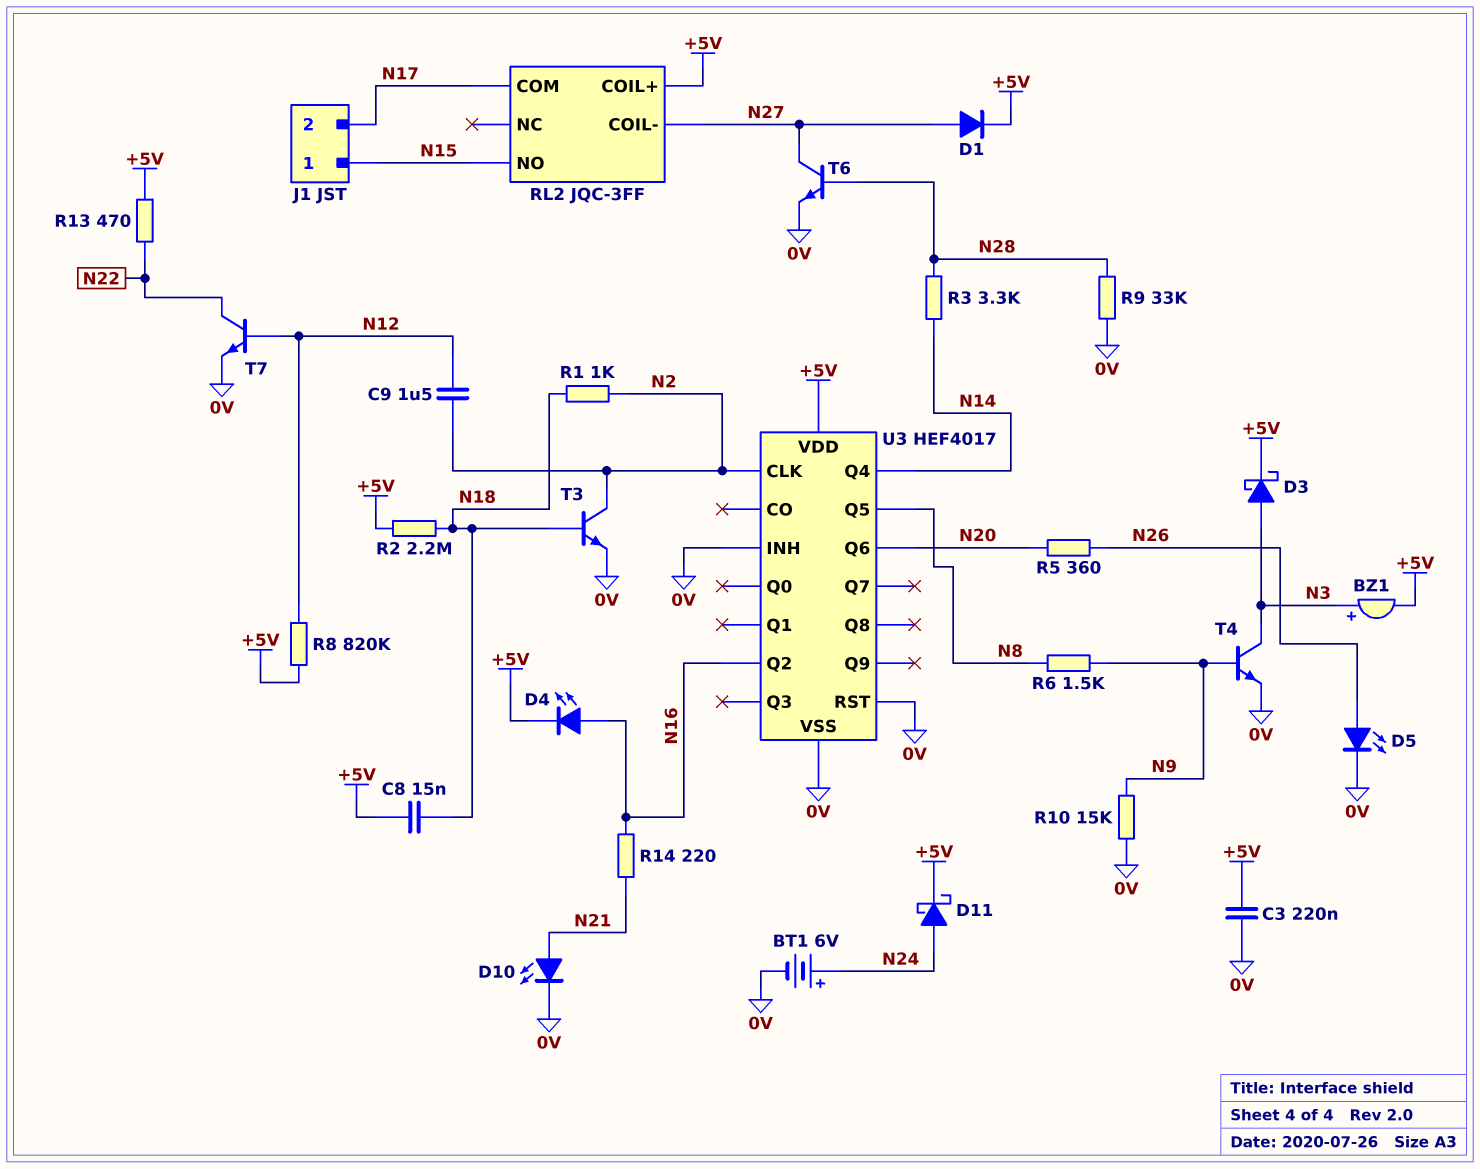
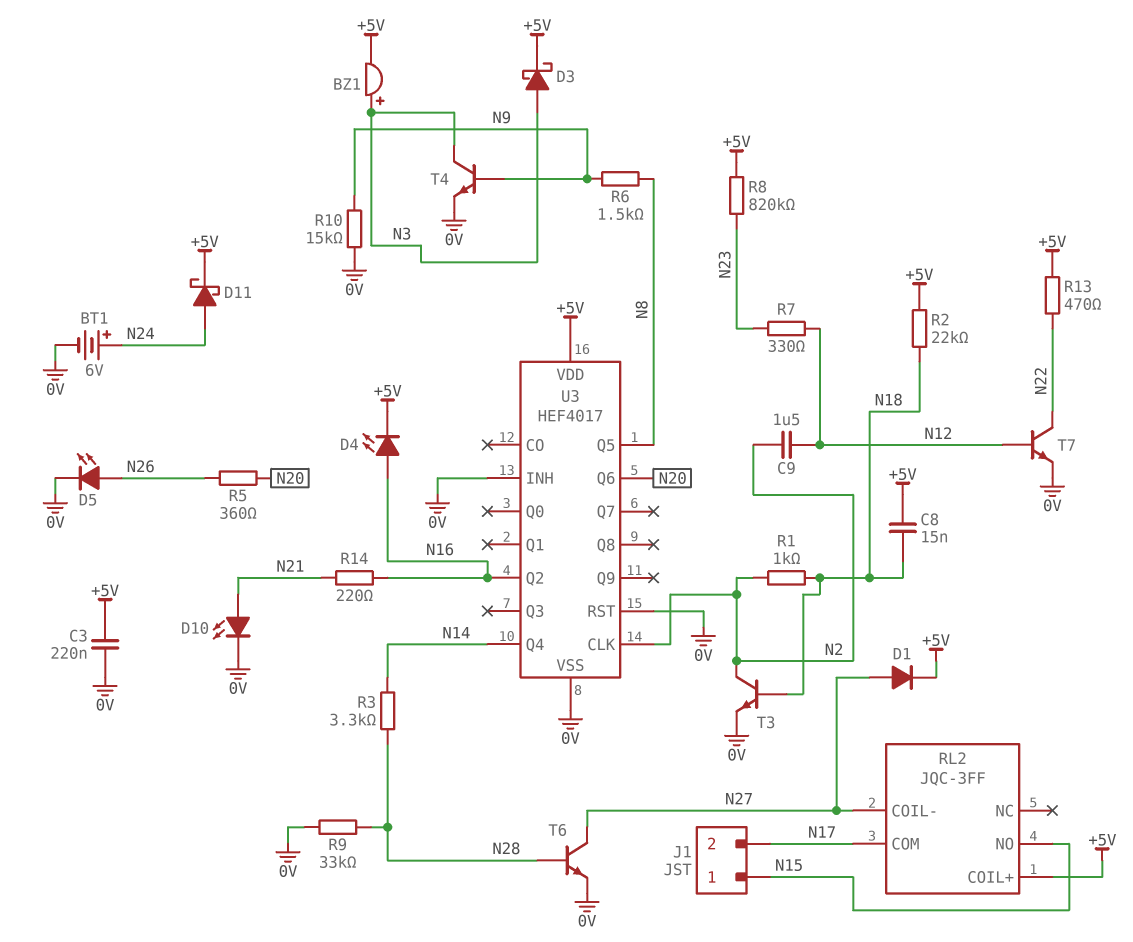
R2: 2.2M (+5V, N18) -> 22k (+5V, N18)
R7: none -> 330 (N12, N23)
R8: 820k (+5V, N12) -> 820k (+5V, N23)

